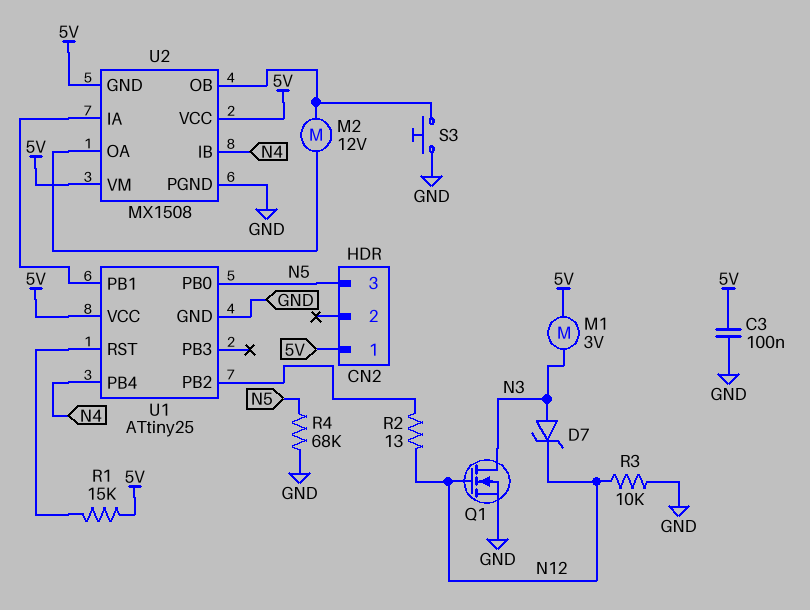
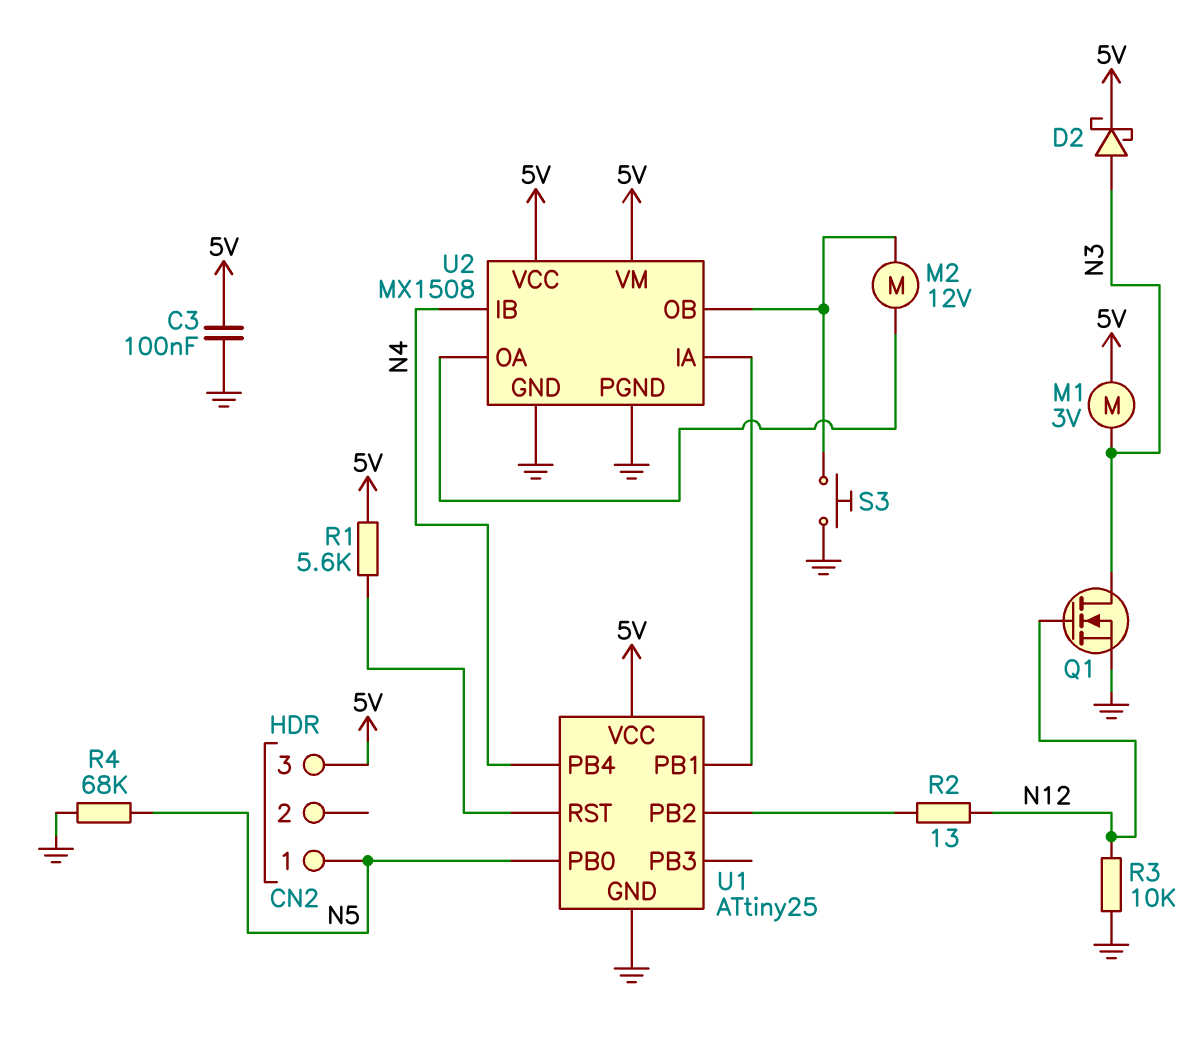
CN2 pin 1: 5V -> N5
CN2 pin 3: N5 -> 5V
D2: none -> schottky (A N3, K 5V)
D7: zener (A N3, K N12) -> none
R1: 15k (5V, U1/RST) -> 5.6k (5V, U1/RST)
U2 pin GND: 5V -> GND

